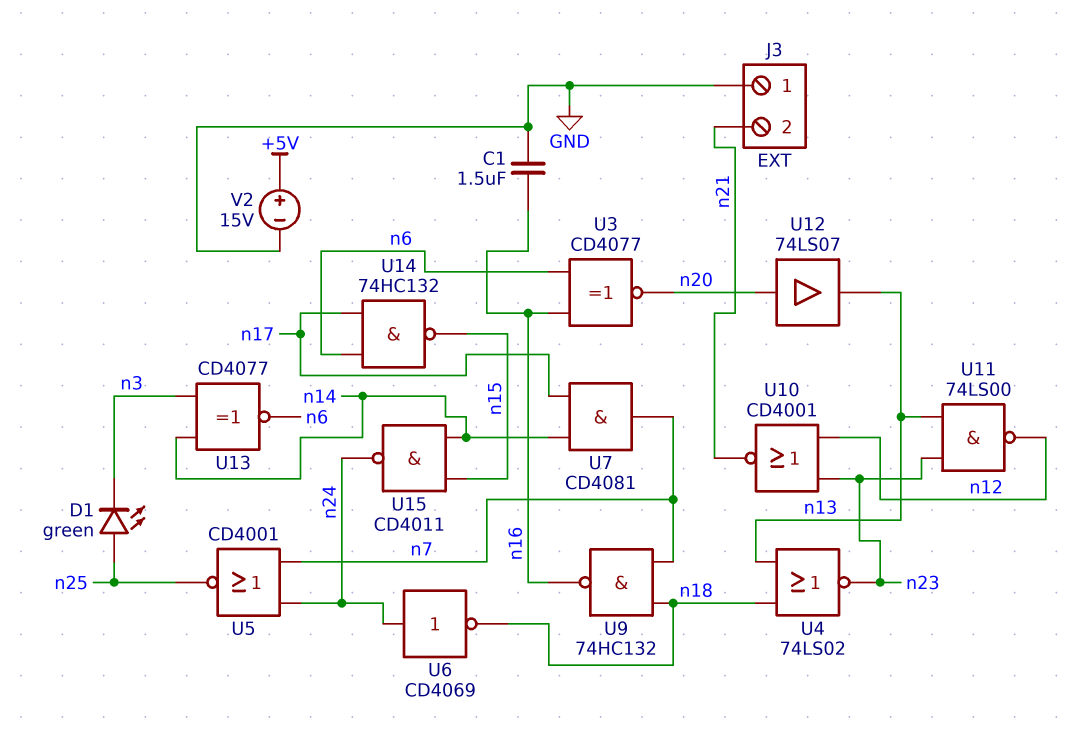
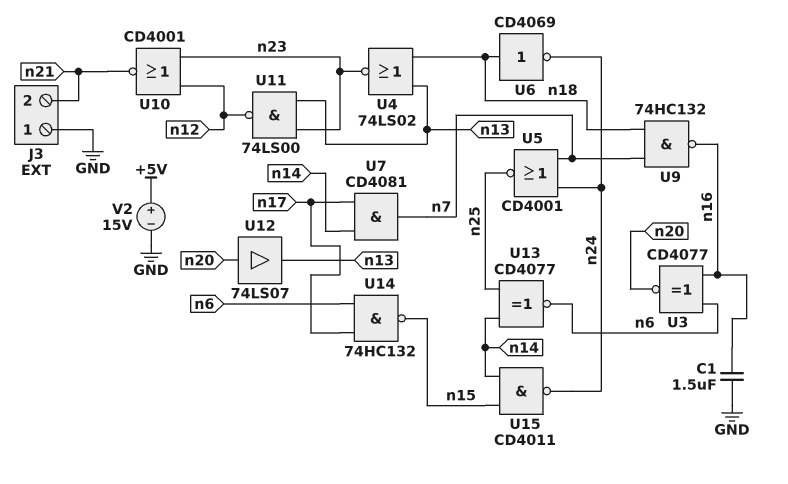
D1: LED green (A n25, K n3) -> none
U6: NOT CD4069 (in n24, out n18) -> NOT CD4069 (in n18, out n24)
U13: XNOR CD4077 (in n3, in n14, out n6) -> XNOR CD4077 (in n14, in n25, out n6)

